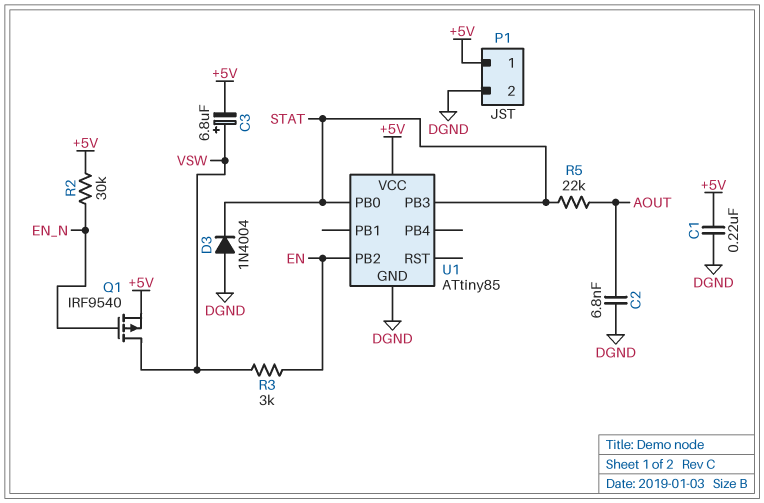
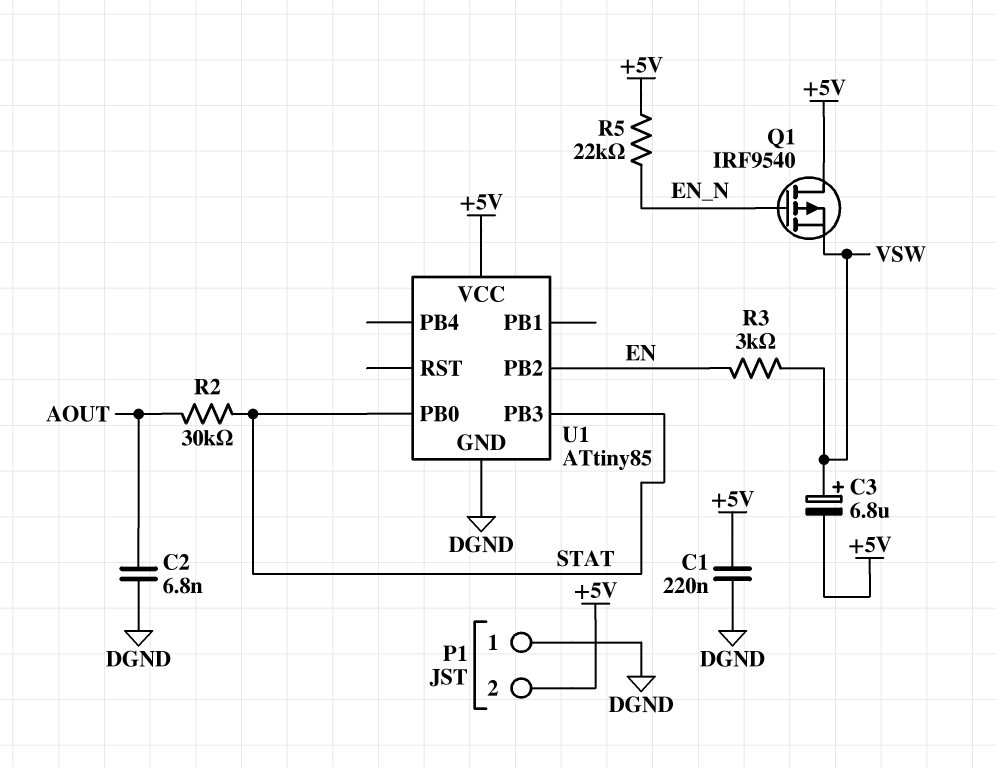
D3: diode 1N4004 (A DGND, K STAT) -> none
P1 pin 1: +5V -> DGND
P1 pin 2: DGND -> +5V
Q1: PMOS IRF9540 (G EN_N, D VSW, S +5V) -> PMOS IRF9540 (G EN_N, D +5V, S VSW)
R2: 30k (+5V, EN_N) -> 30k (AOUT, STAT)
R5: 22k (AOUT, STAT) -> 22k (+5V, EN_N)

